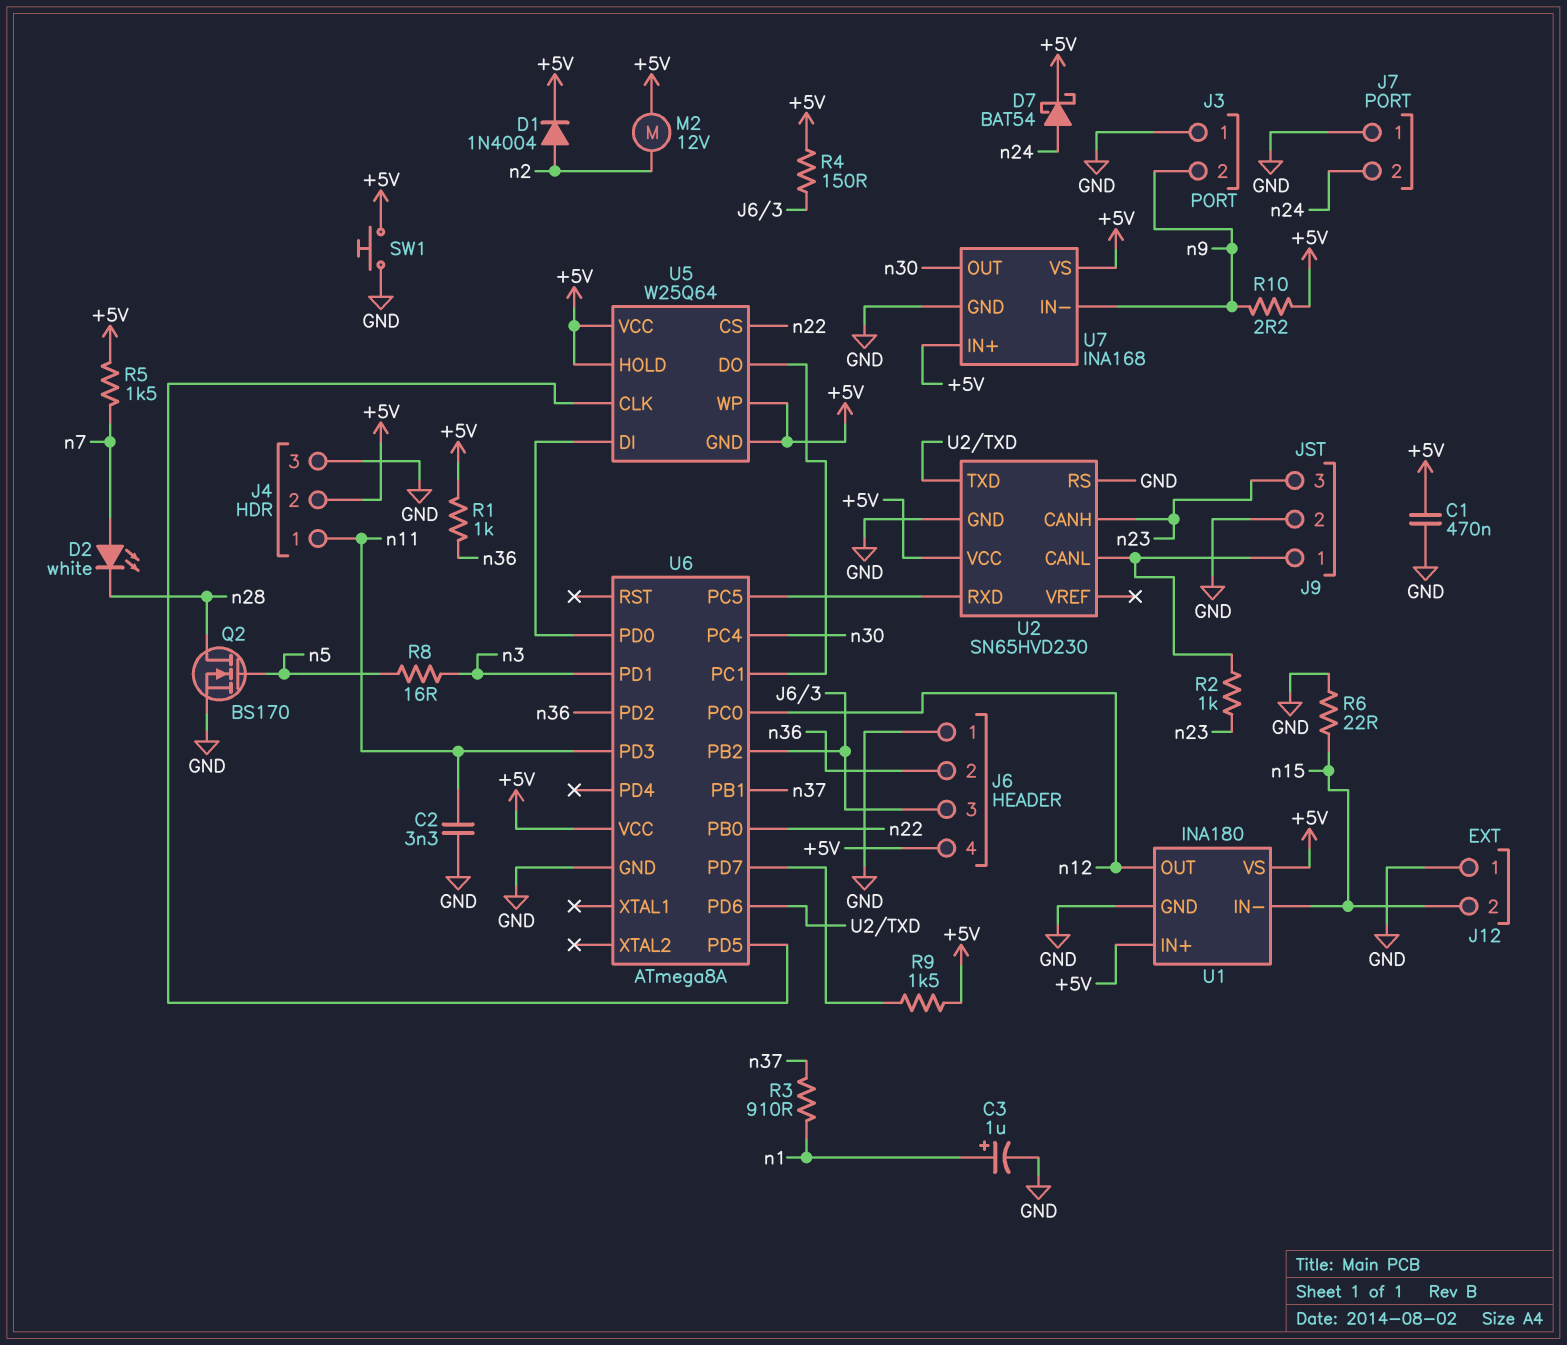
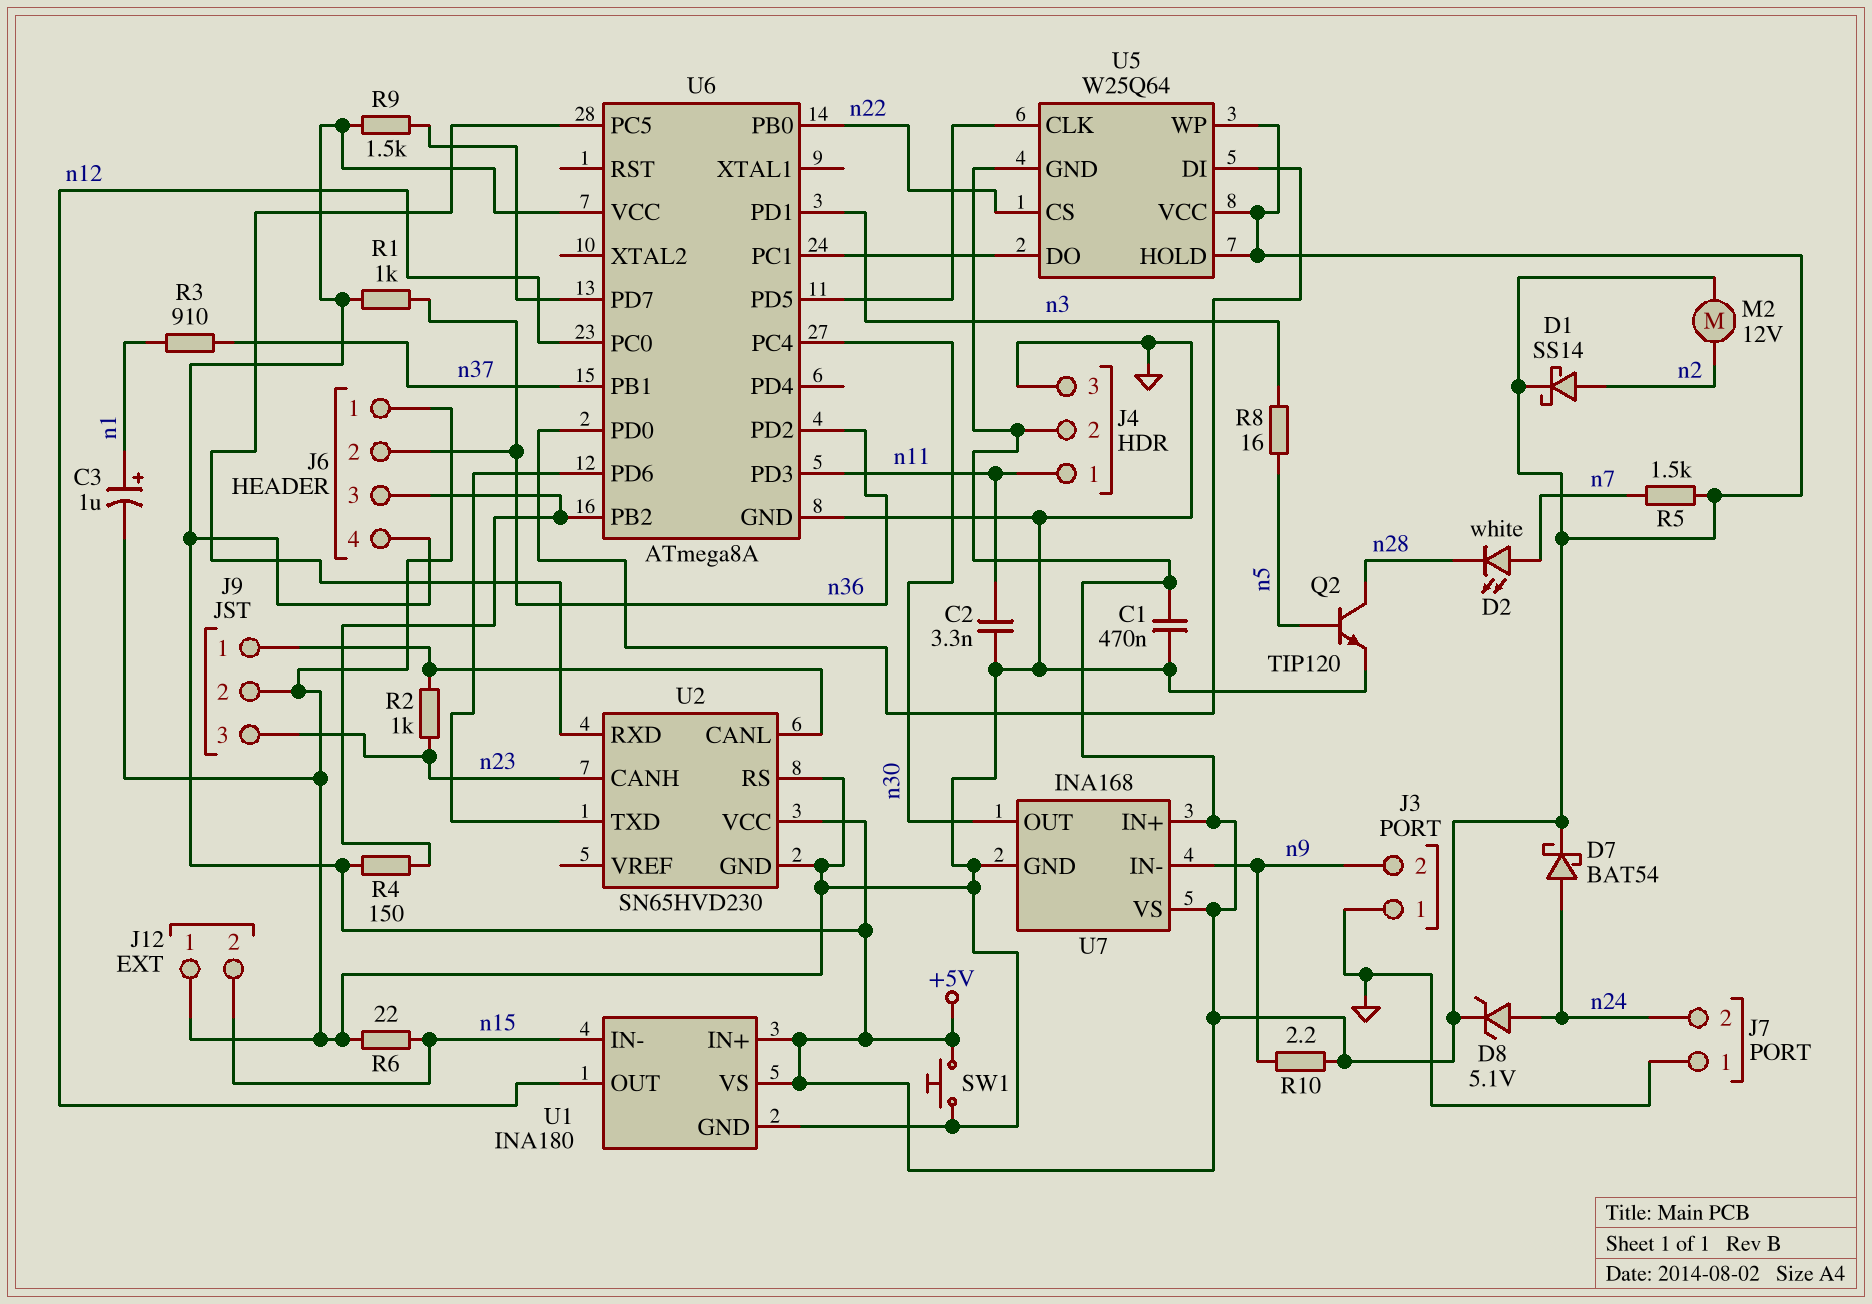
D1: diode 1N4004 (A n2, K +5V) -> schottky SS14 (A n2, K +5V)
D8: none -> zener 5.1V (A n24, K +5V)
Q2: NMOS BS170 (G n5, D n28, S GND) -> NPN TIP120 (B n5, C n28, E GND)

